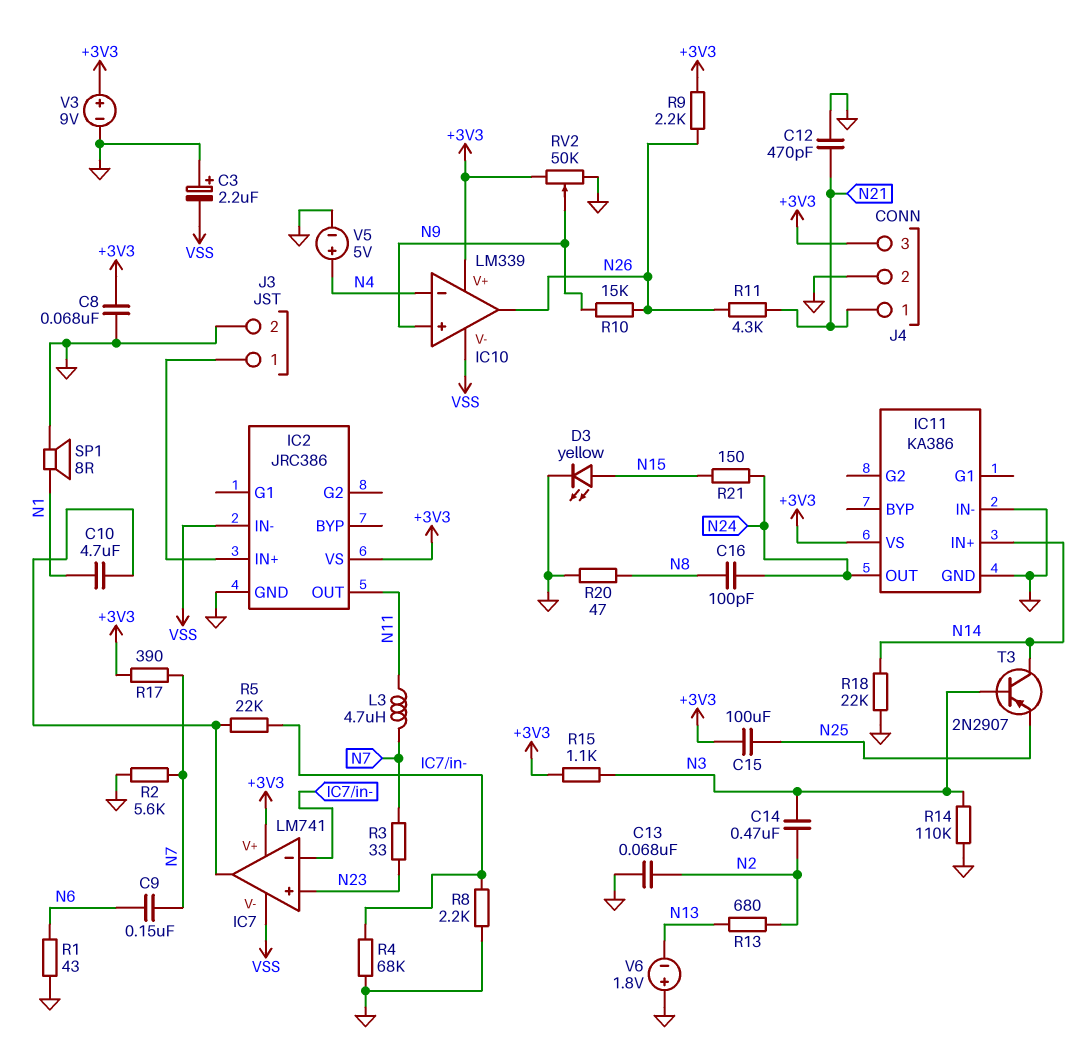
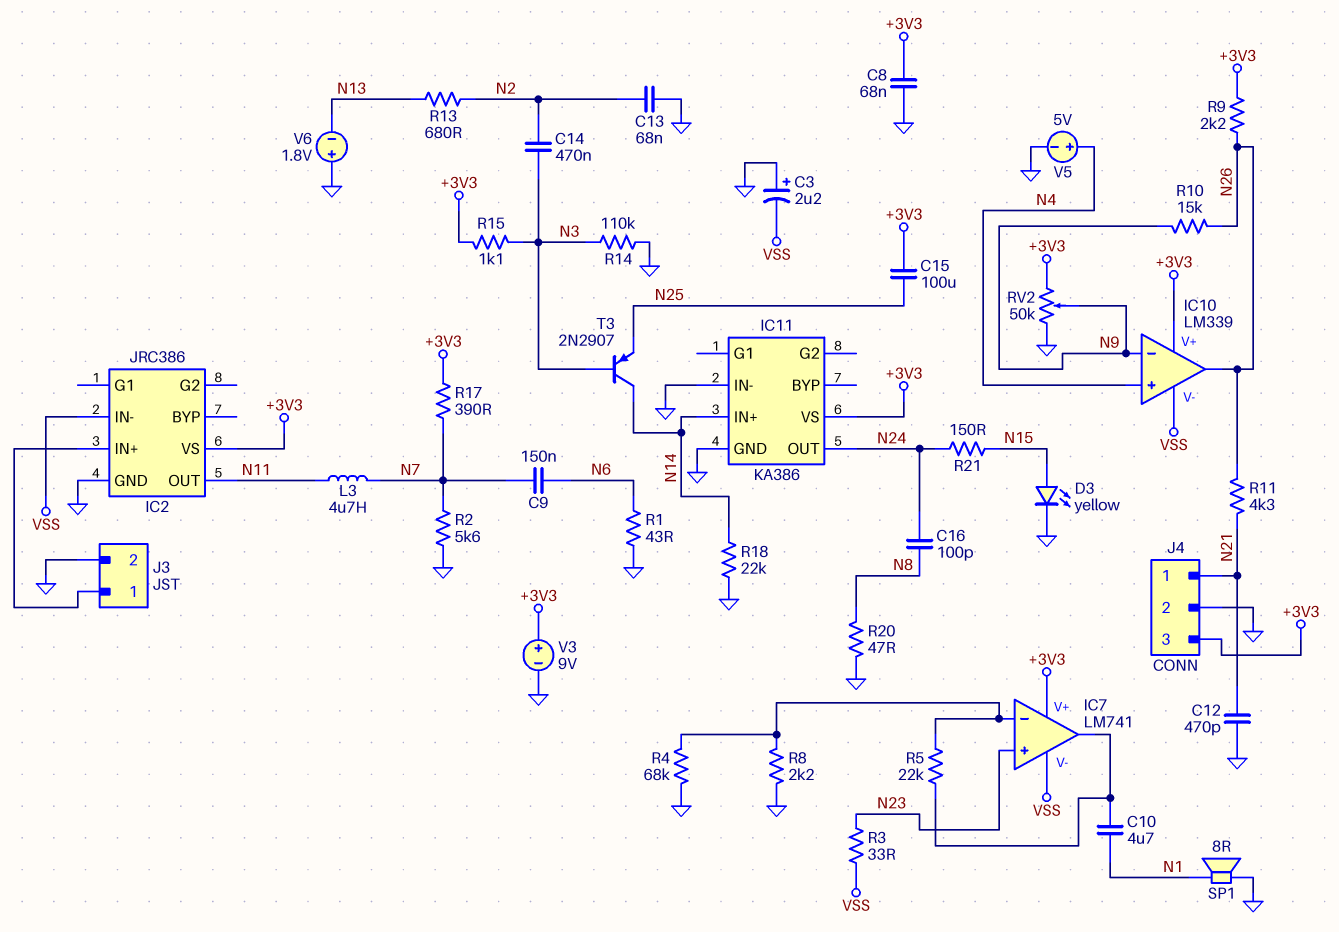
IC10 pin in+: N9 -> N4
IC10 pin in-: N4 -> N9
R3: 33 (N7, N23) -> 33 (N23, VSS)

